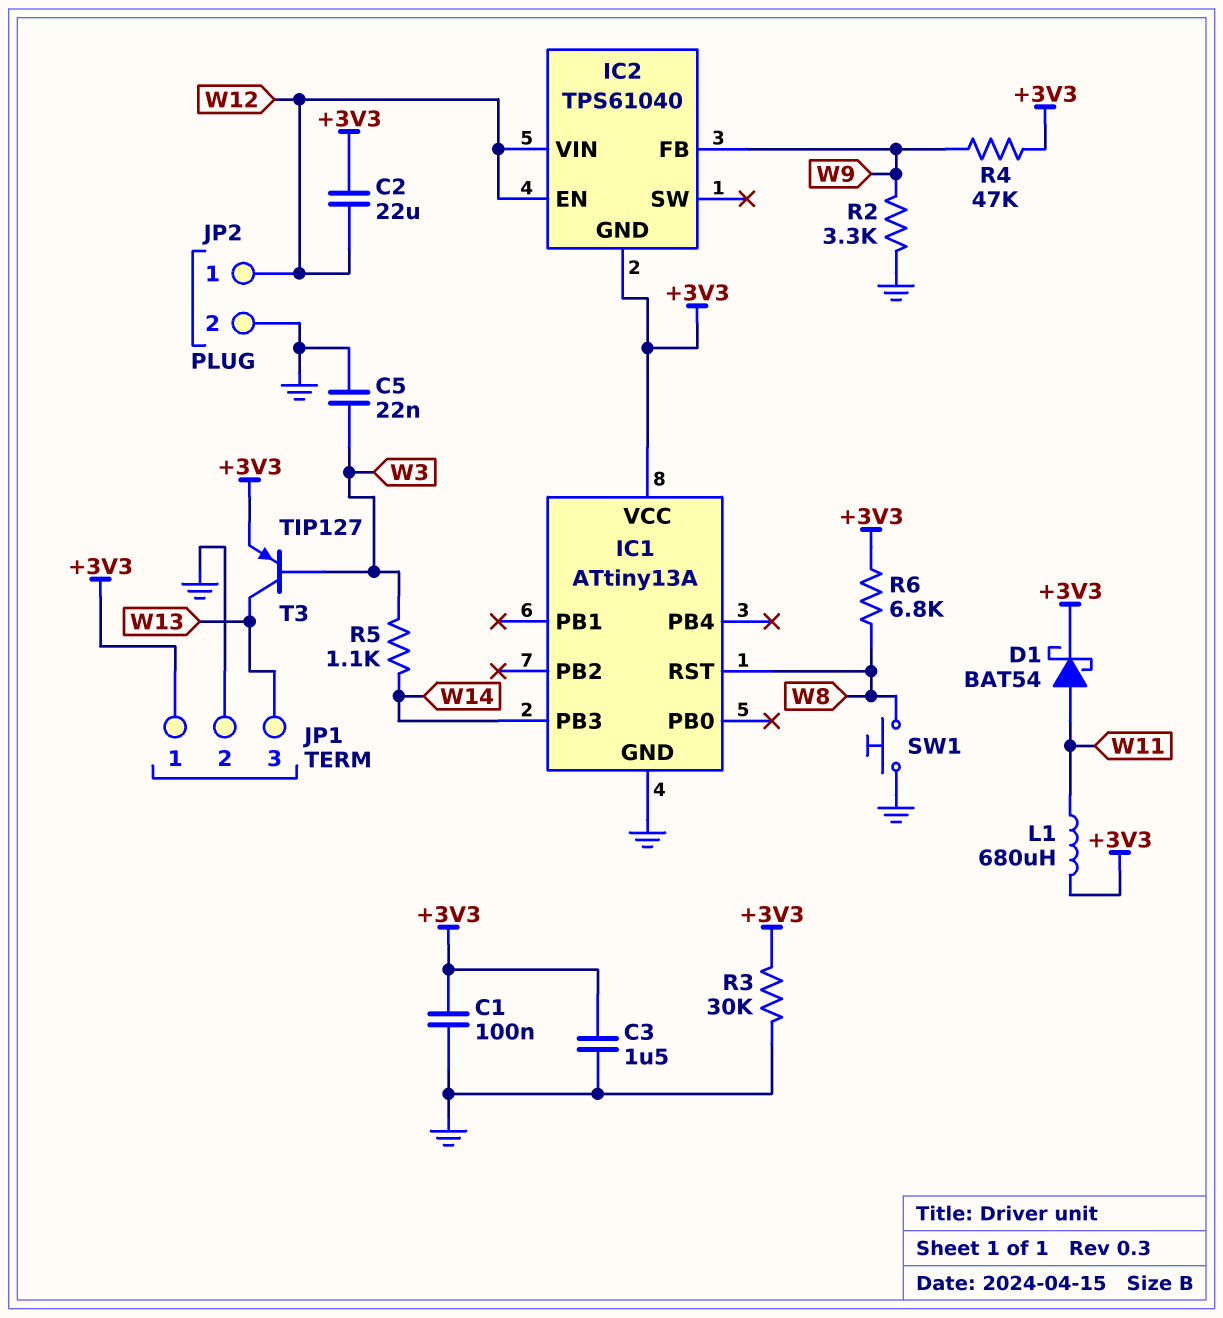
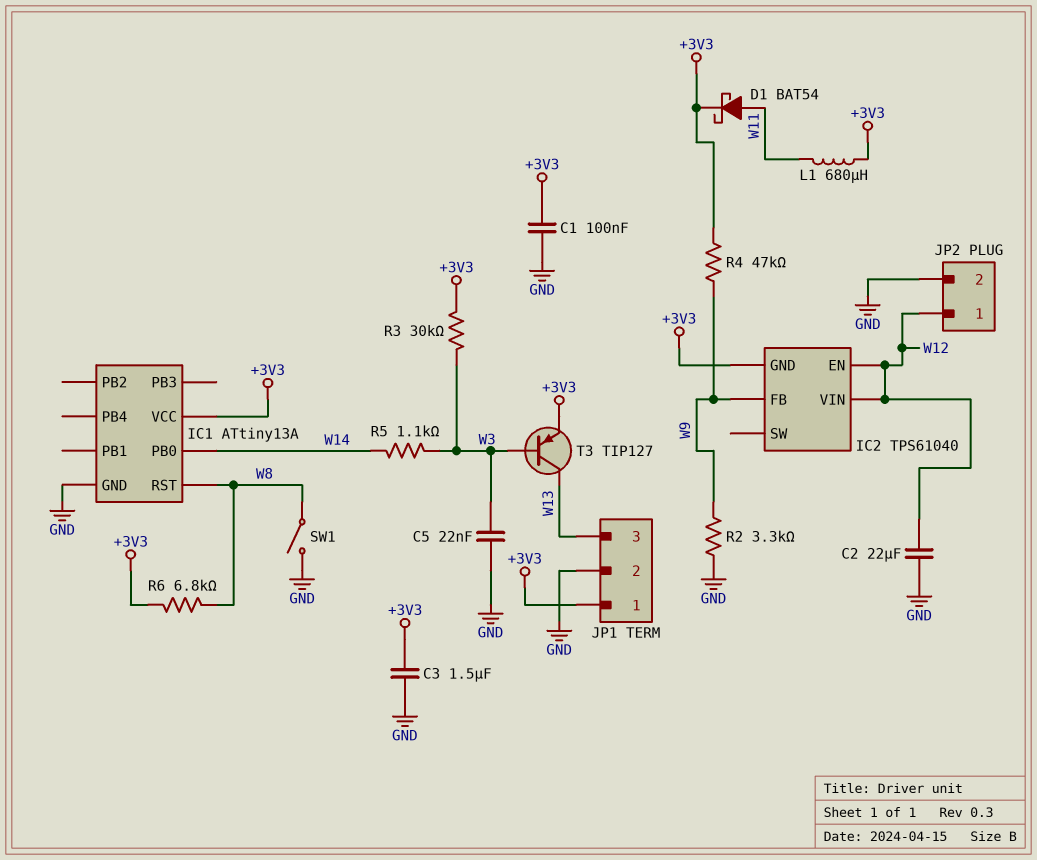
C2: 22uF (+3V3, W12) -> 22uF (GND, W12)
IC1 pin PB0: none -> W14
IC1 pin PB3: W14 -> none
R3: 30k (+3V3, GND) -> 30k (+3V3, W3)
SW1: button (GND, W8) -> switch (GND, W8)

